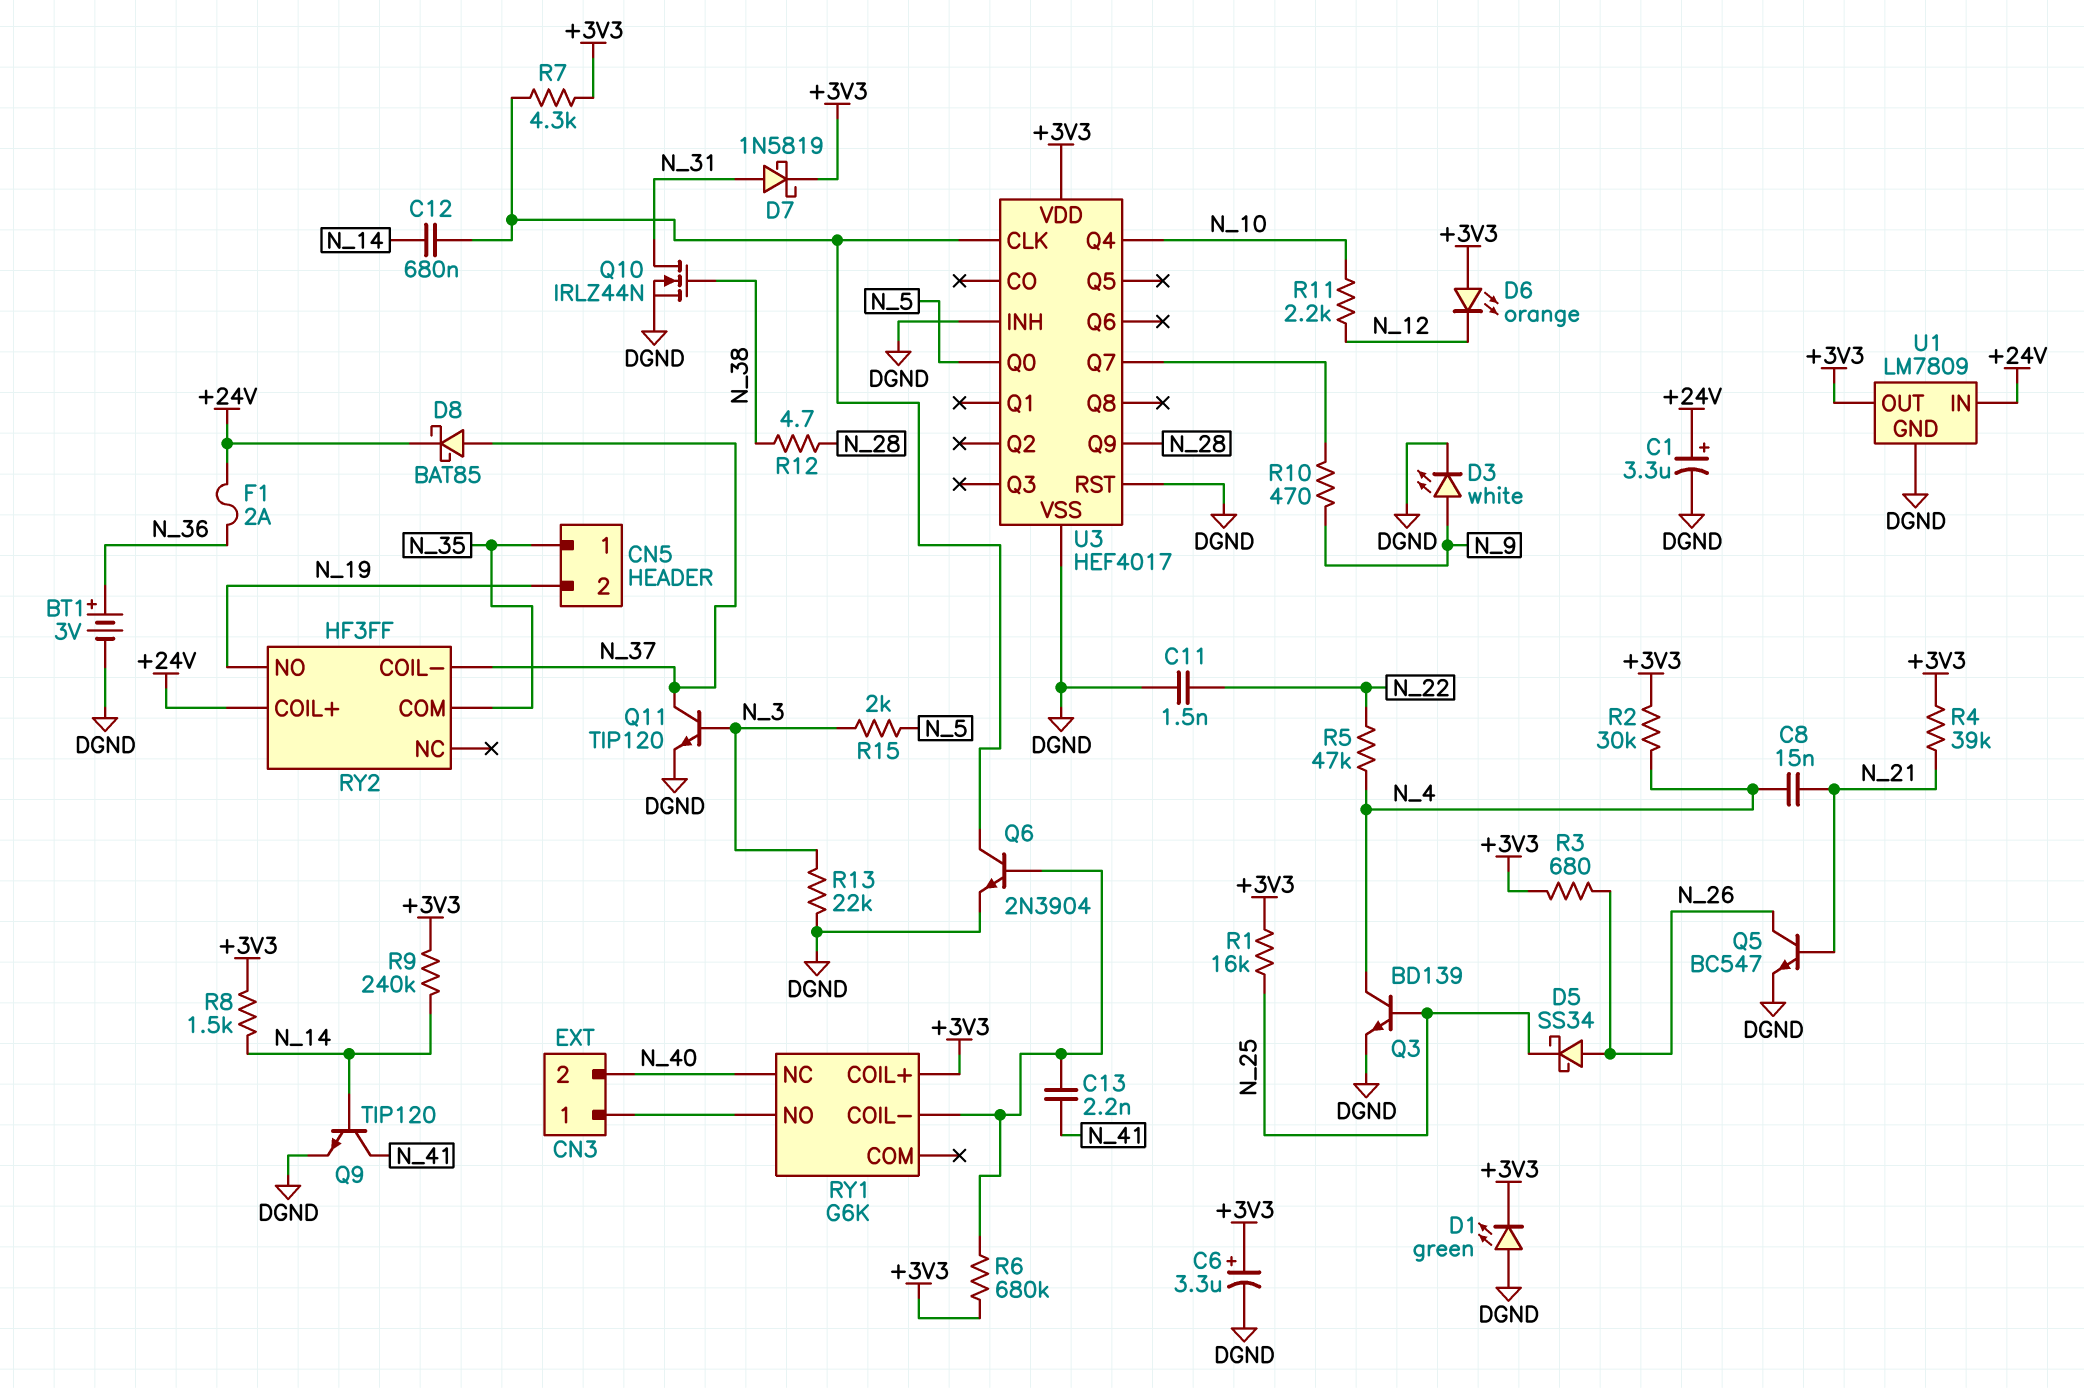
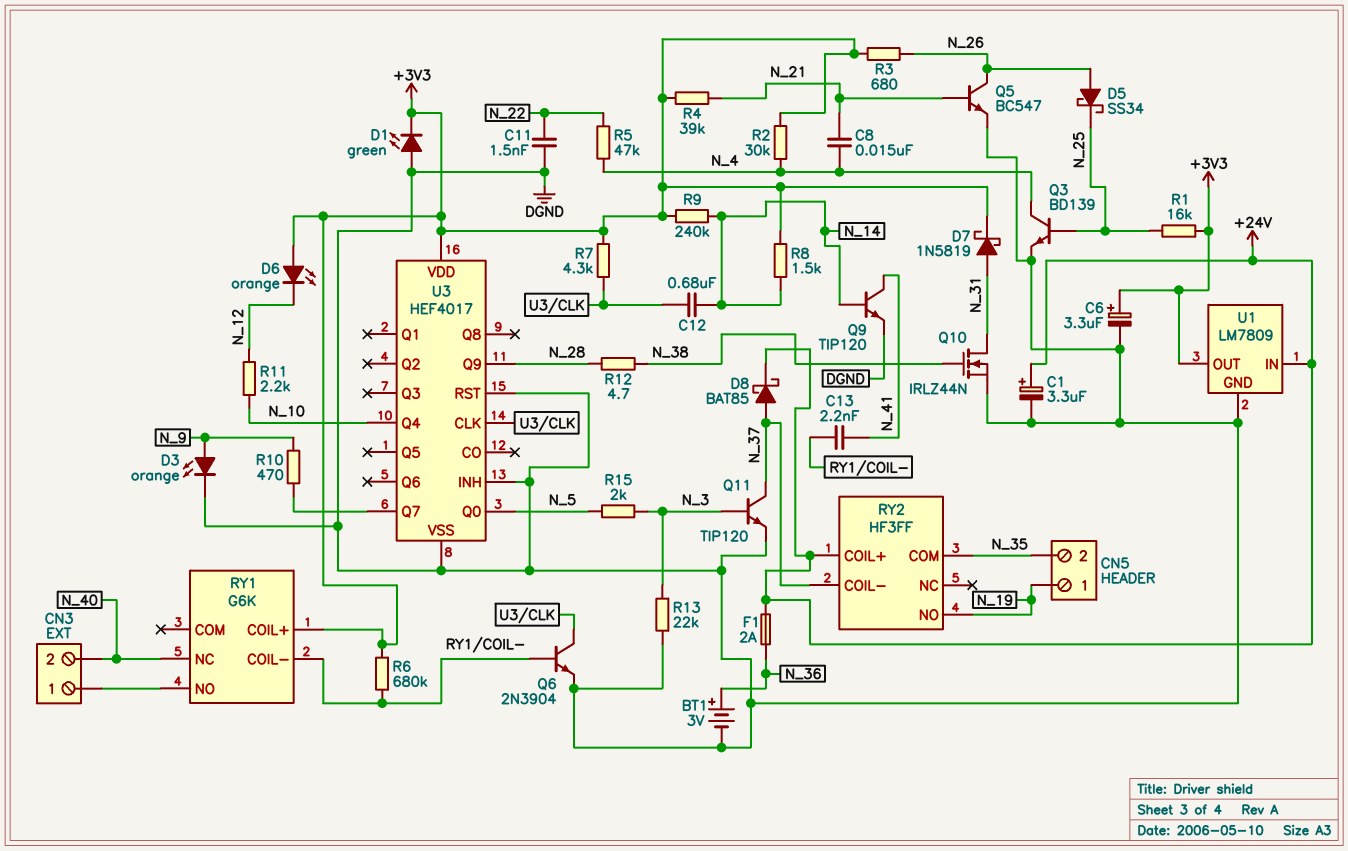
CN5 pin 1: N_35 -> N_19
CN5 pin 2: N_19 -> N_35
D3: LED white (A N_9, K DGND) -> LED orange (A N_9, K DGND)

